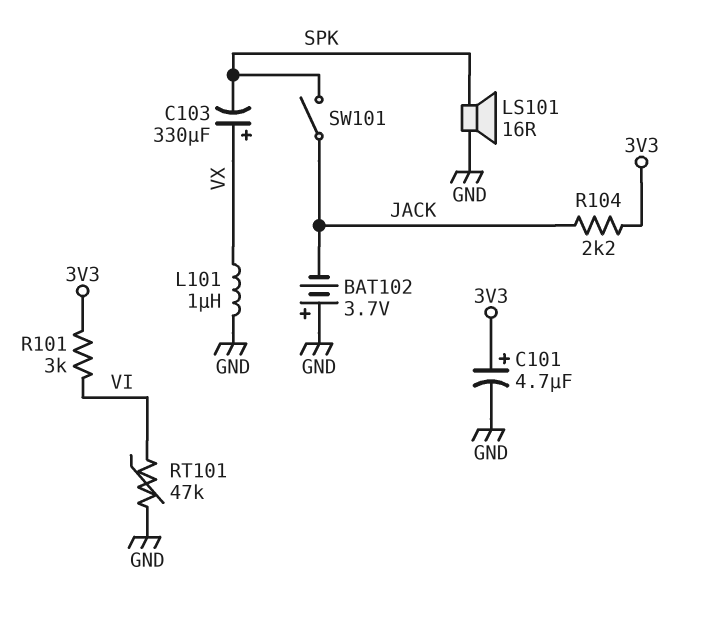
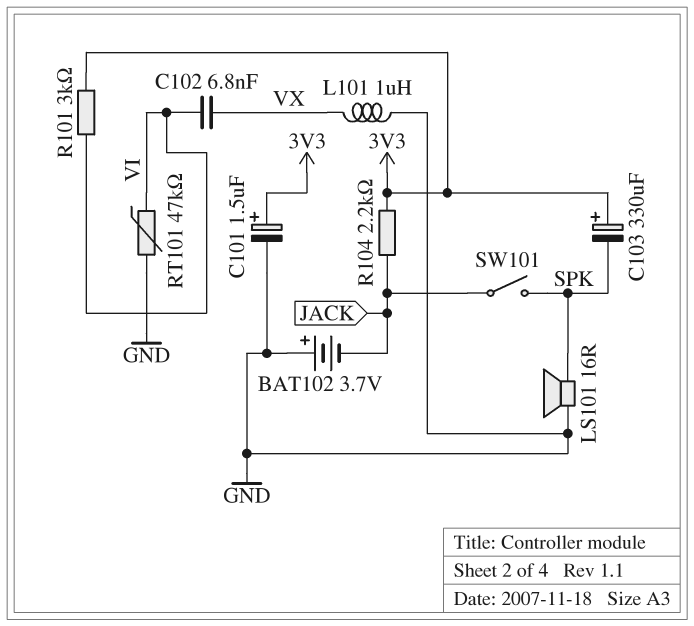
C101: 4.7uF (plus 3V3, minus GND) -> 1.5uF (plus 3V3, minus GND)
C102: none -> 6.8nF (VI, VX)
C103: 330uF (plus VX, minus SPK) -> 330uF (plus 3V3, minus SPK)

